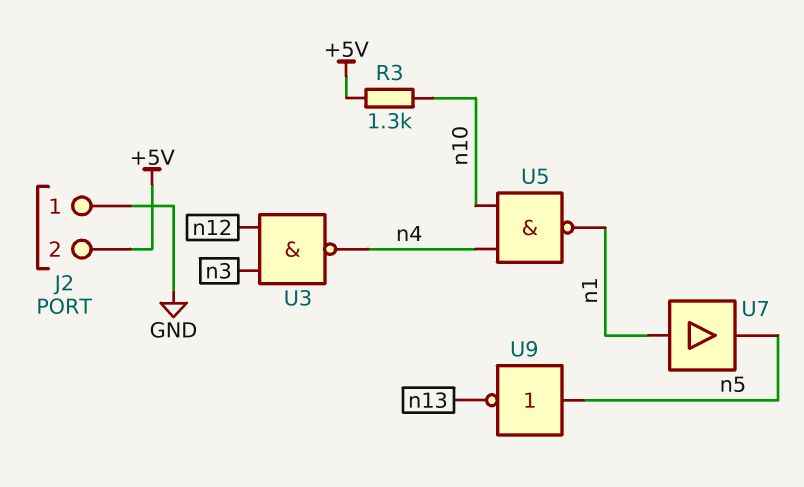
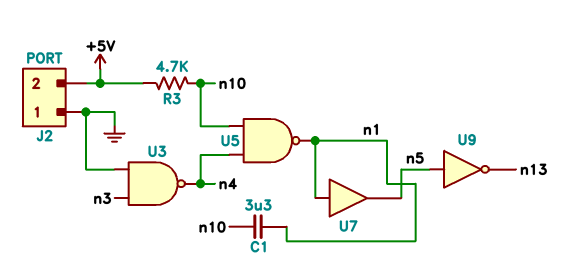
C1: none -> 3.3uF (n1, n10)
R3: 1.3k (+5V, n10) -> 4.7k (+5V, n10)
U3: NAND (in n3, in n12, out n4) -> NAND (in GND, in n3, out n4)

